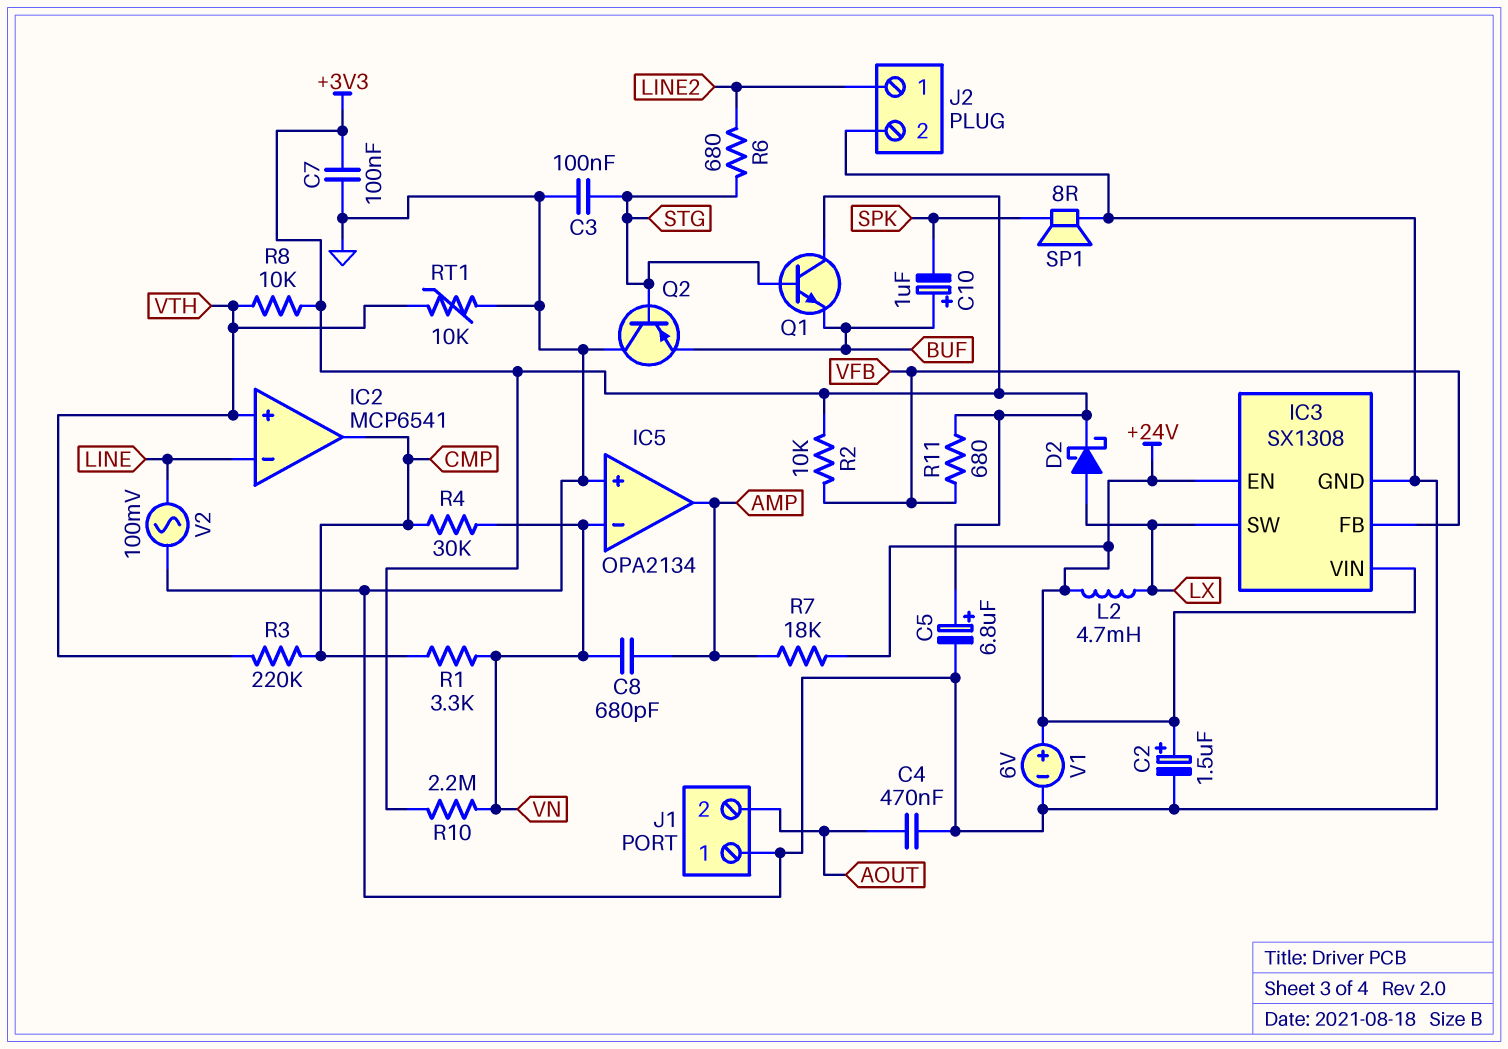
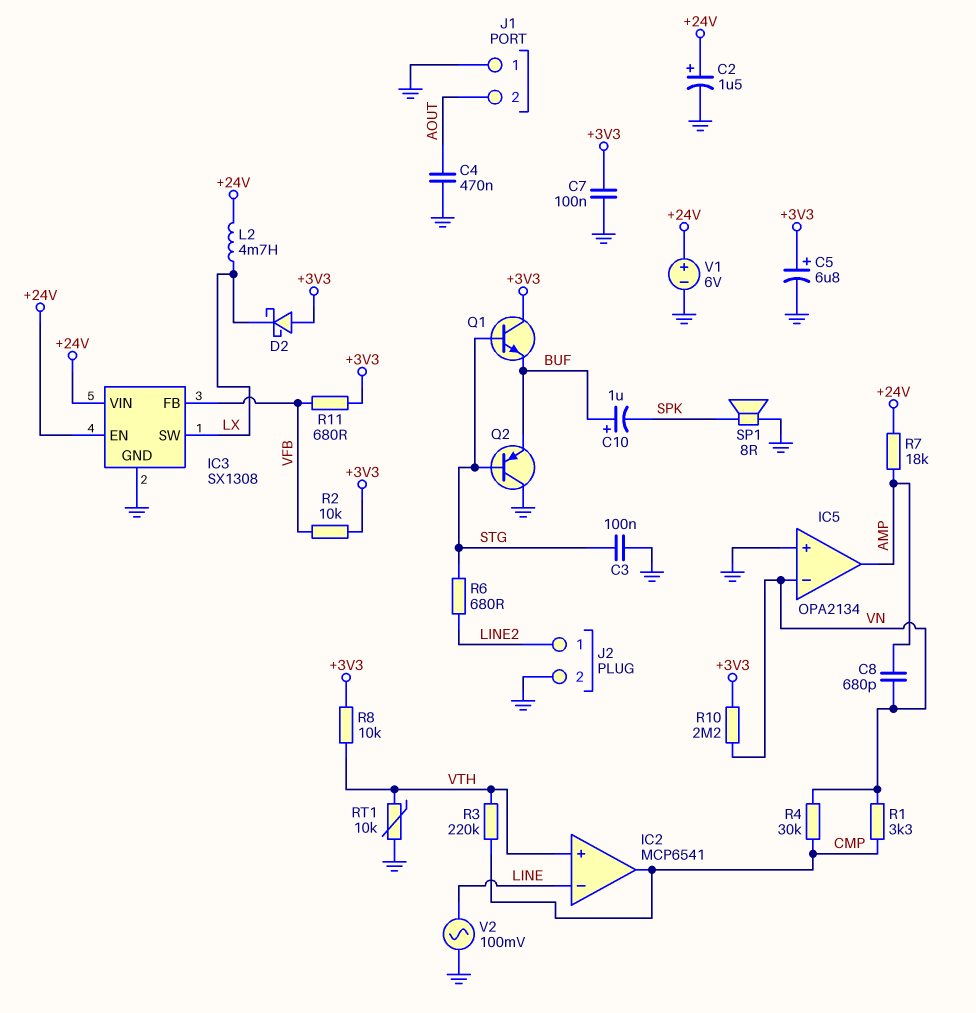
D2: schottky (A LX, K +3V3) -> schottky (A +3V3, K LX)

